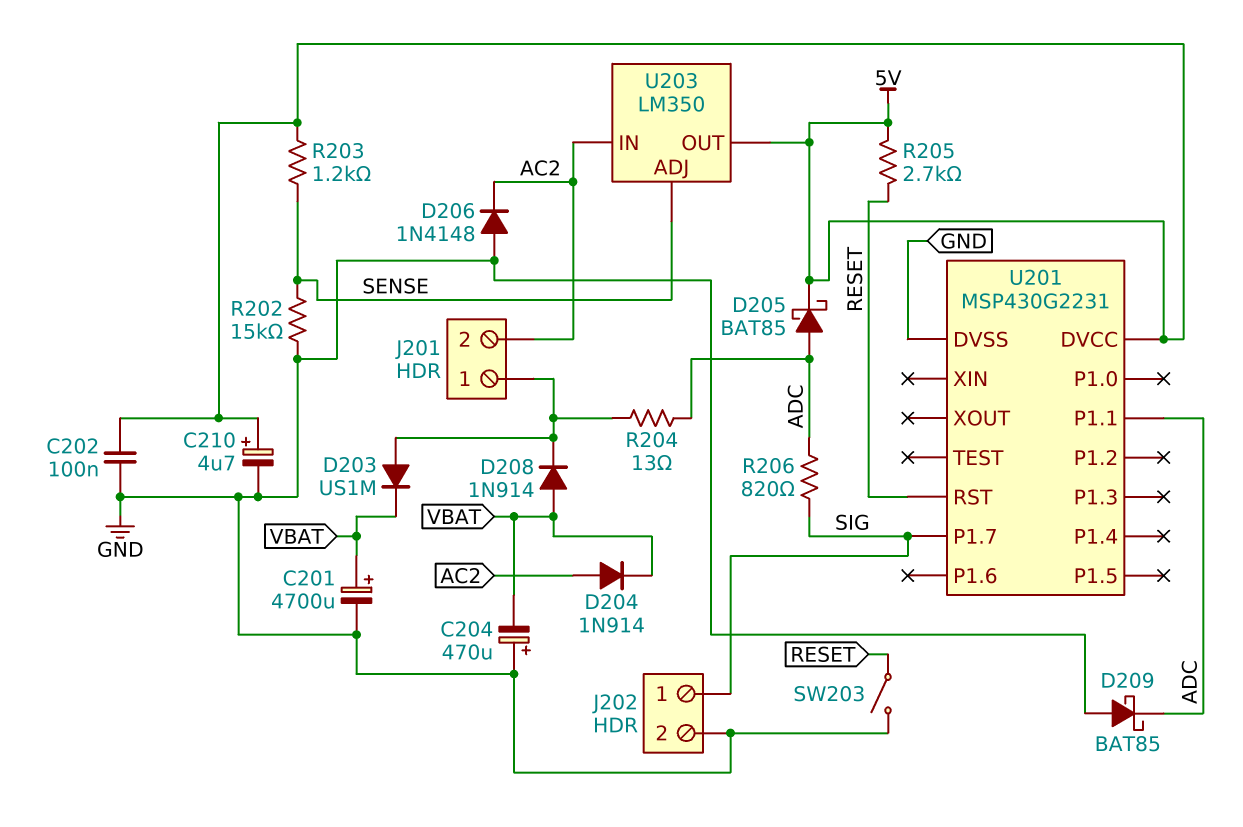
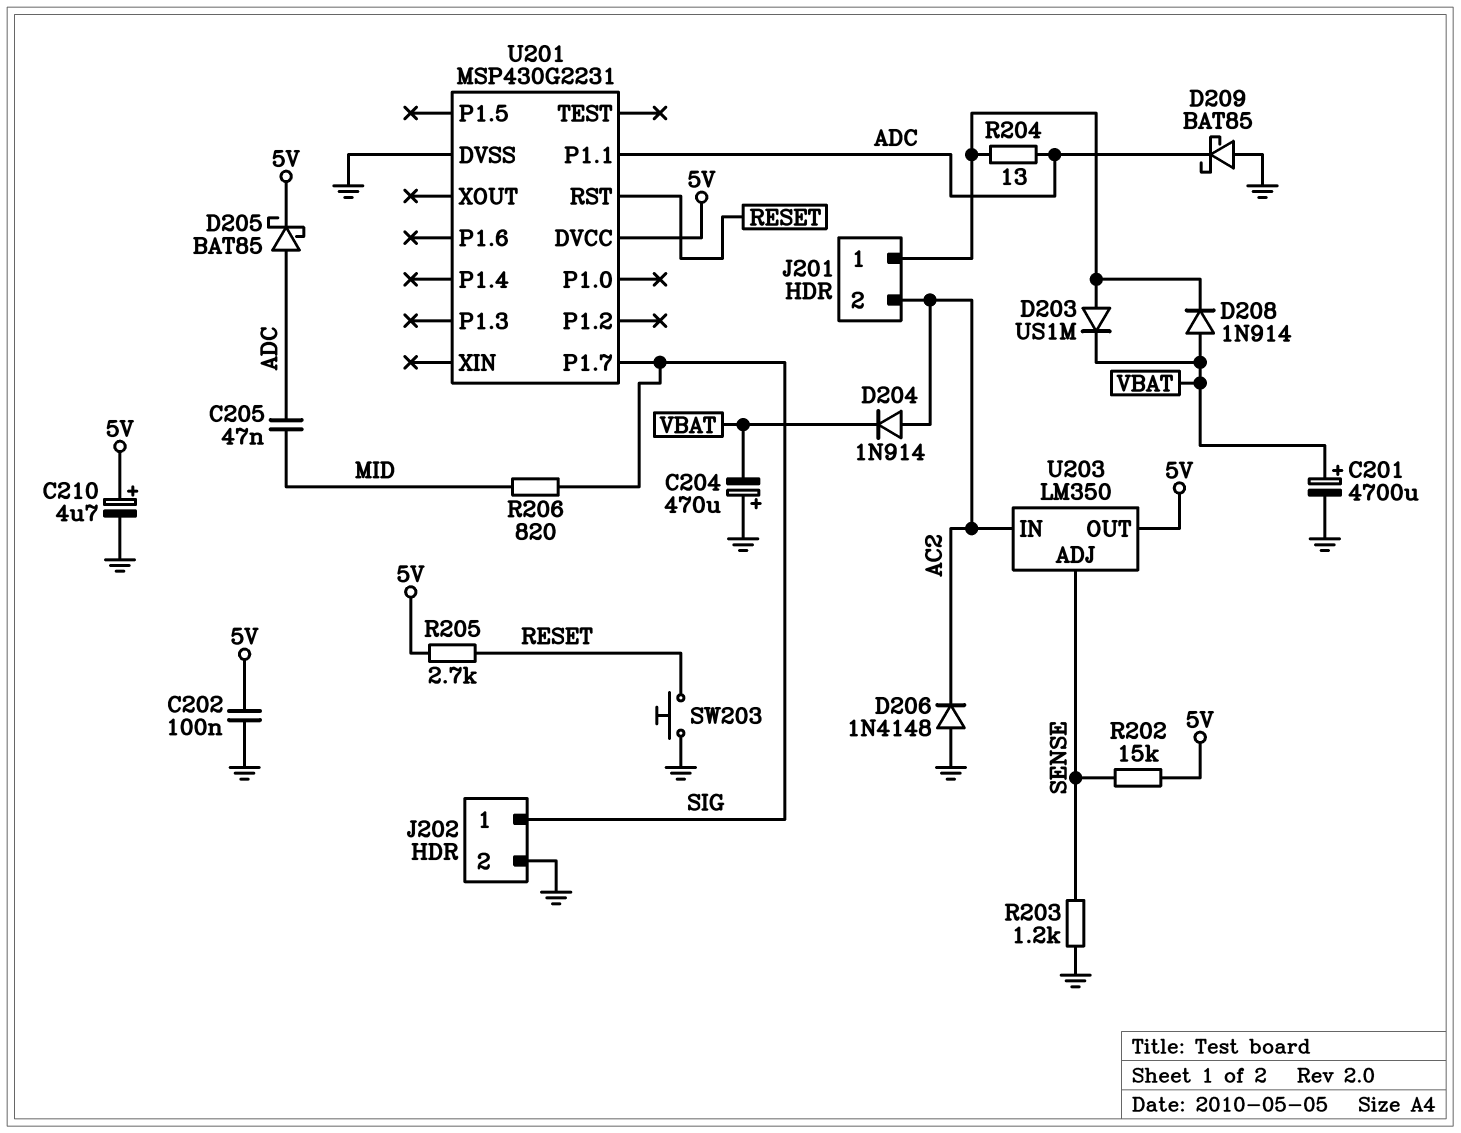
C205: none -> 47nF (ADC, MID)
R202: 15k (GND, SENSE) -> 15k (5V, SENSE)
R203: 1.2k (5V, SENSE) -> 1.2k (GND, SENSE)
R206: 820 (ADC, SIG) -> 820 (MID, SIG)
SW203: switch (GND, RESET) -> button (GND, RESET)

